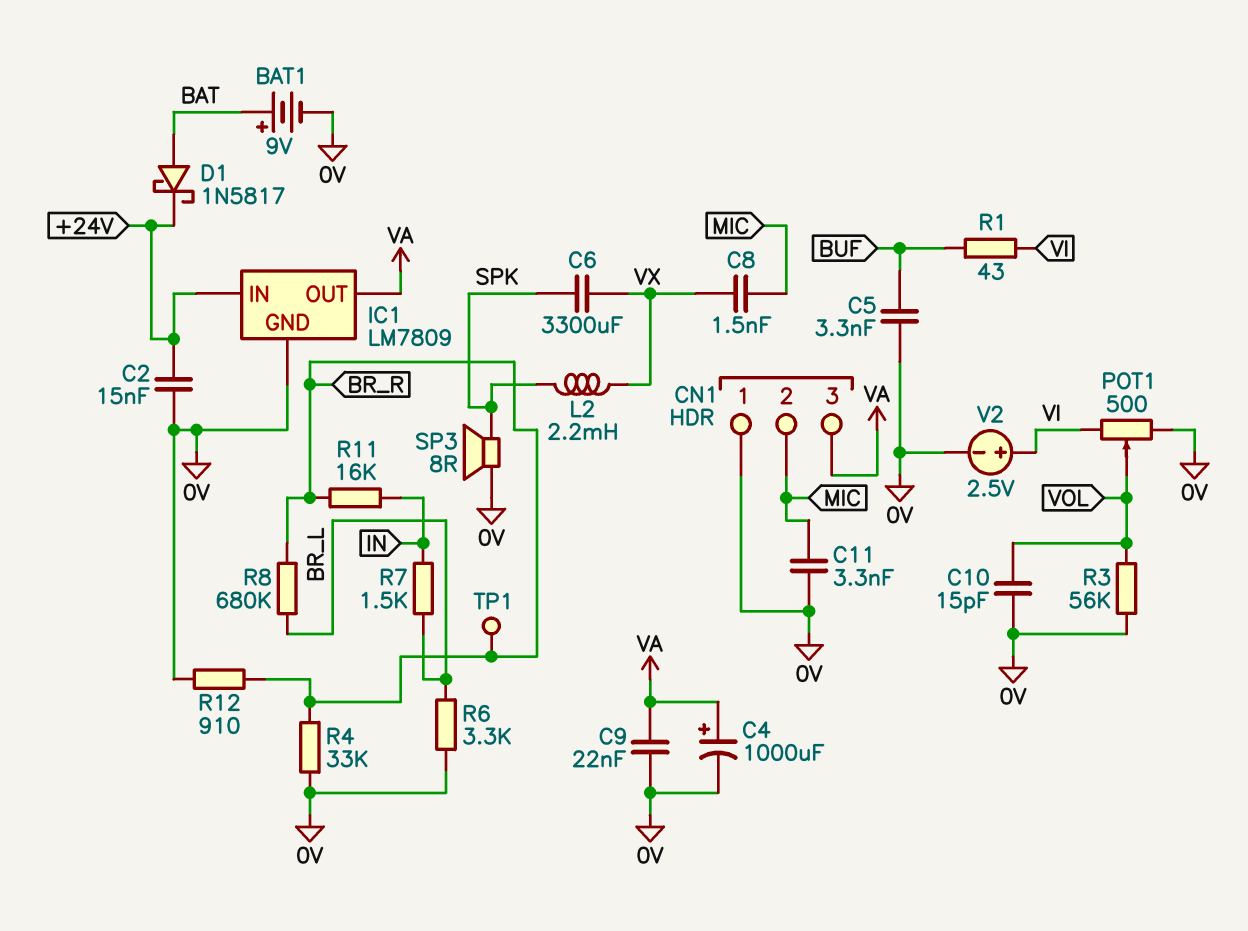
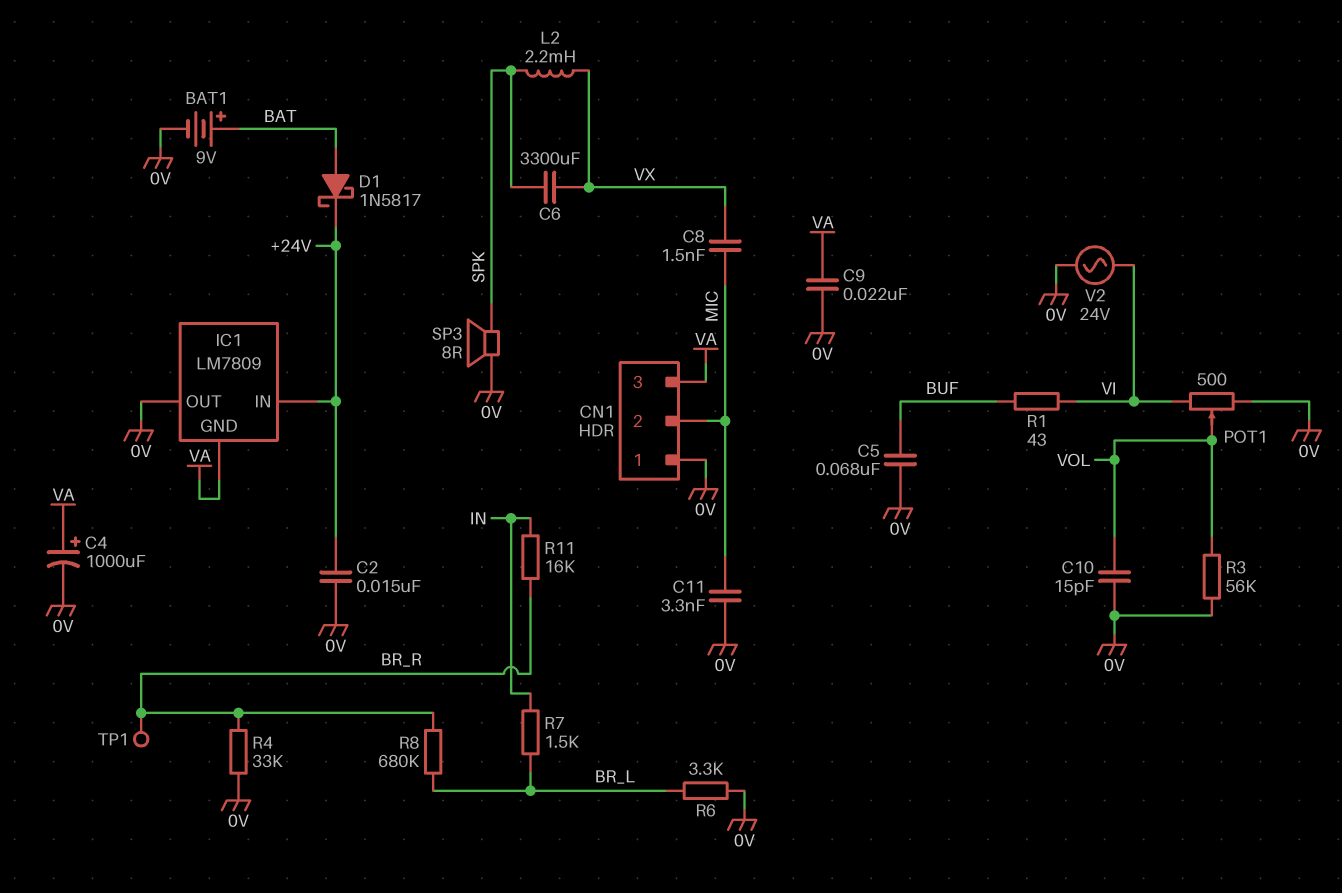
C5: 3.3nF (0V, BUF) -> 68nF (0V, BUF)
IC1 pin GND: 0V -> VA
IC1 pin OUT: VA -> 0V
R12: 910 (0V, BR_R) -> none
V2: 2.5V (plus VI, minus 0V) -> AC 24V (0V, VI)

